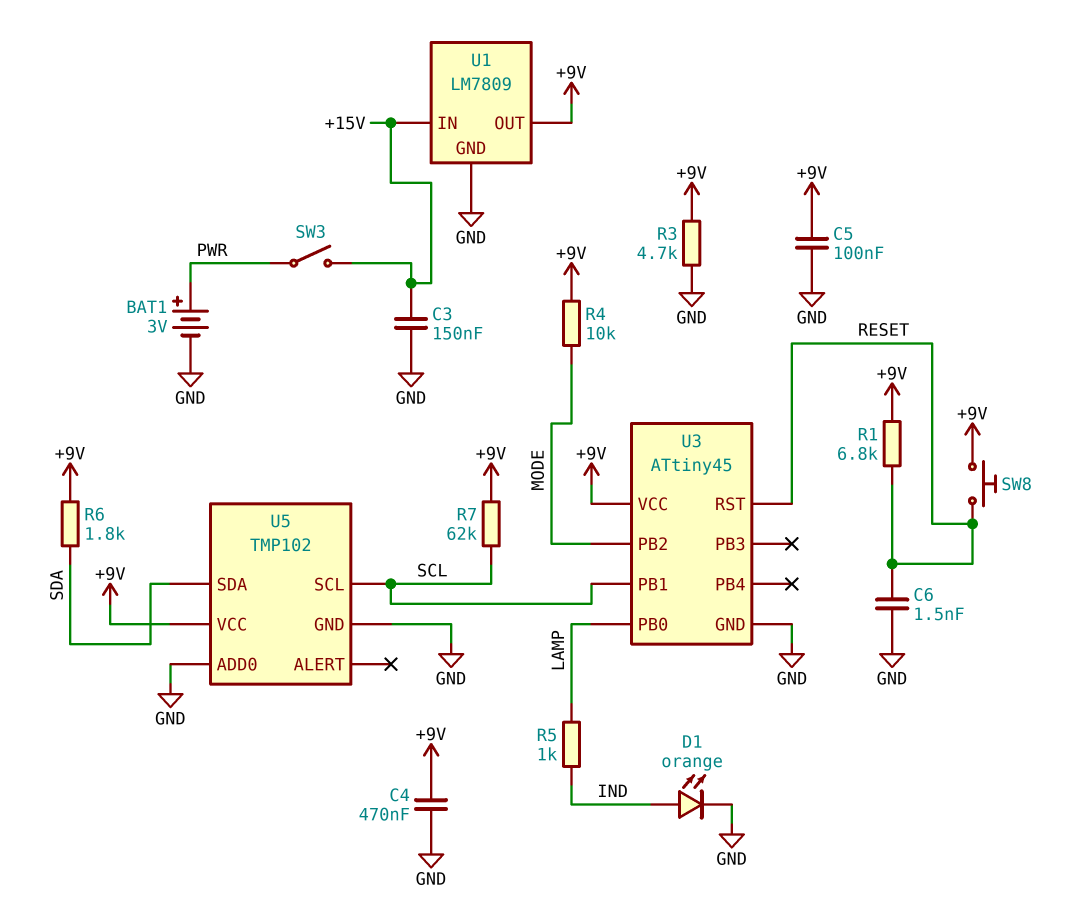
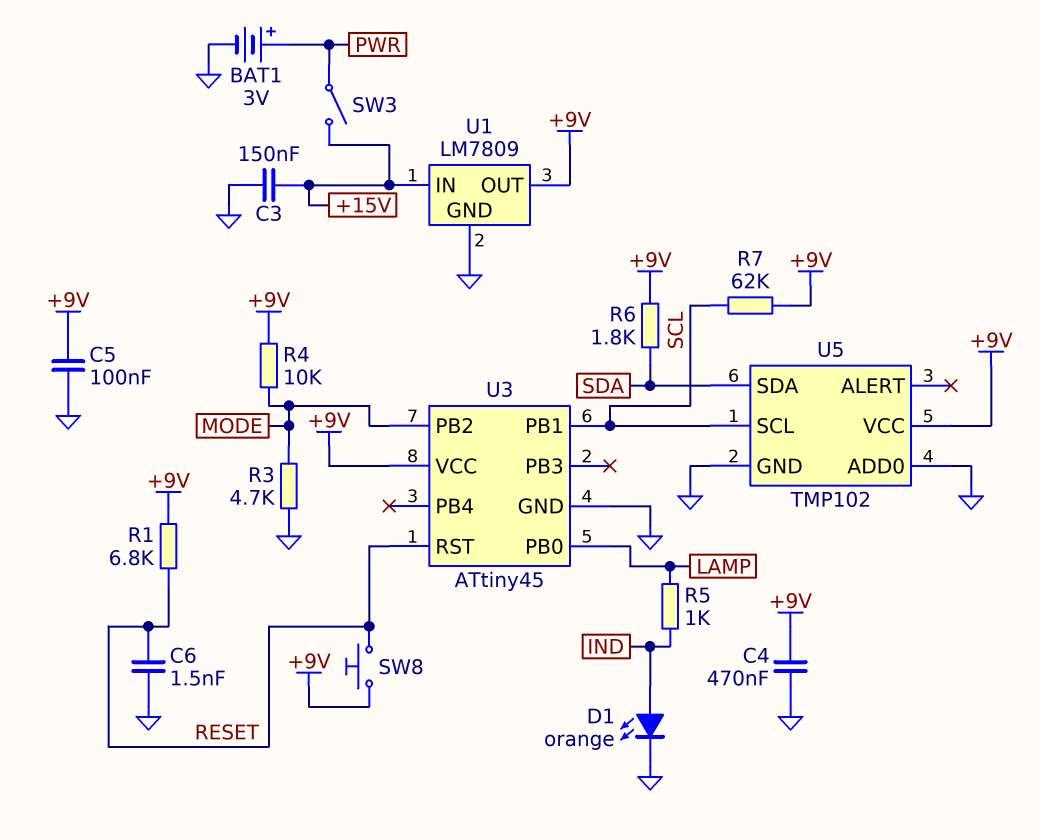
R3: 4.7k (+9V, GND) -> 4.7k (GND, MODE)

